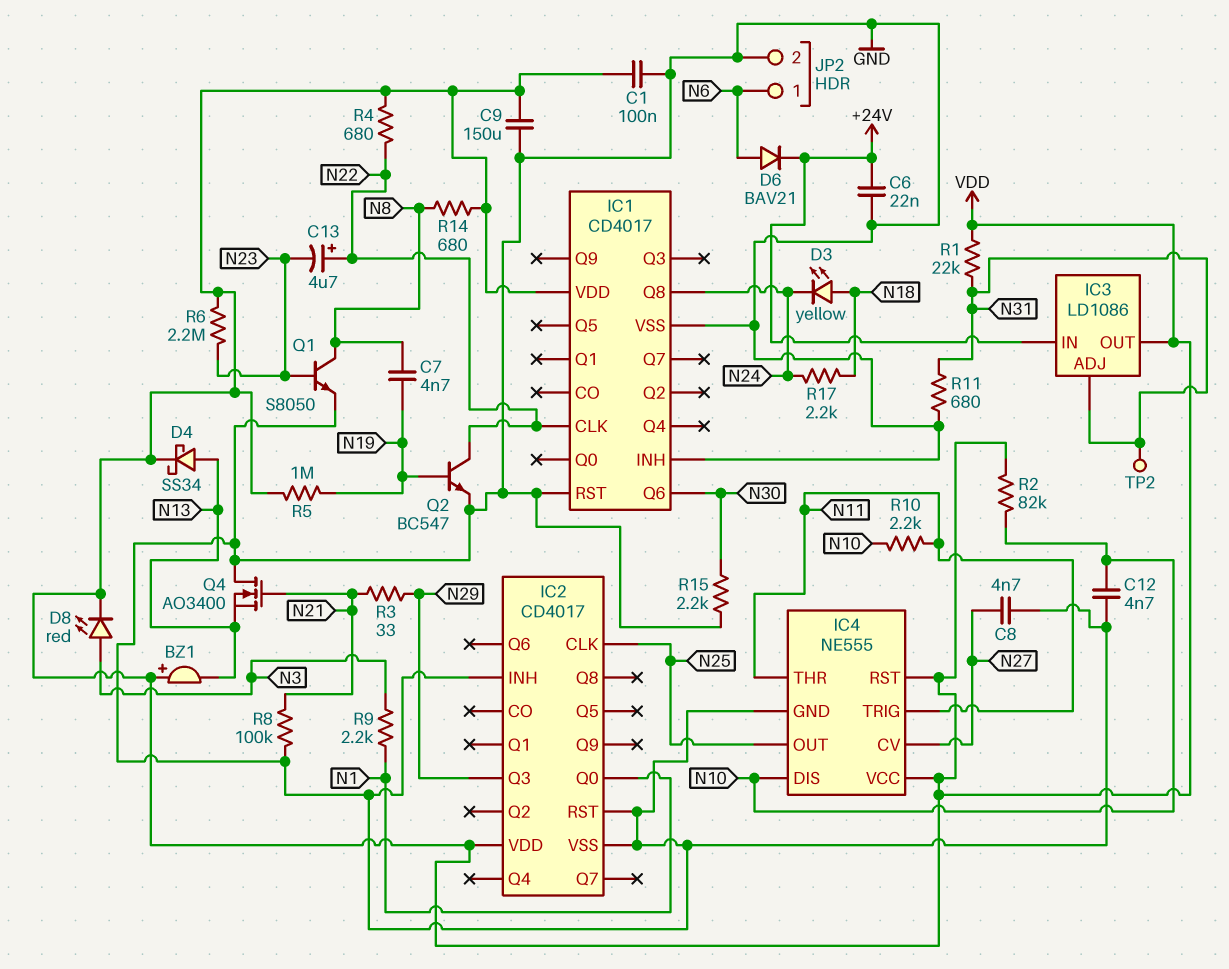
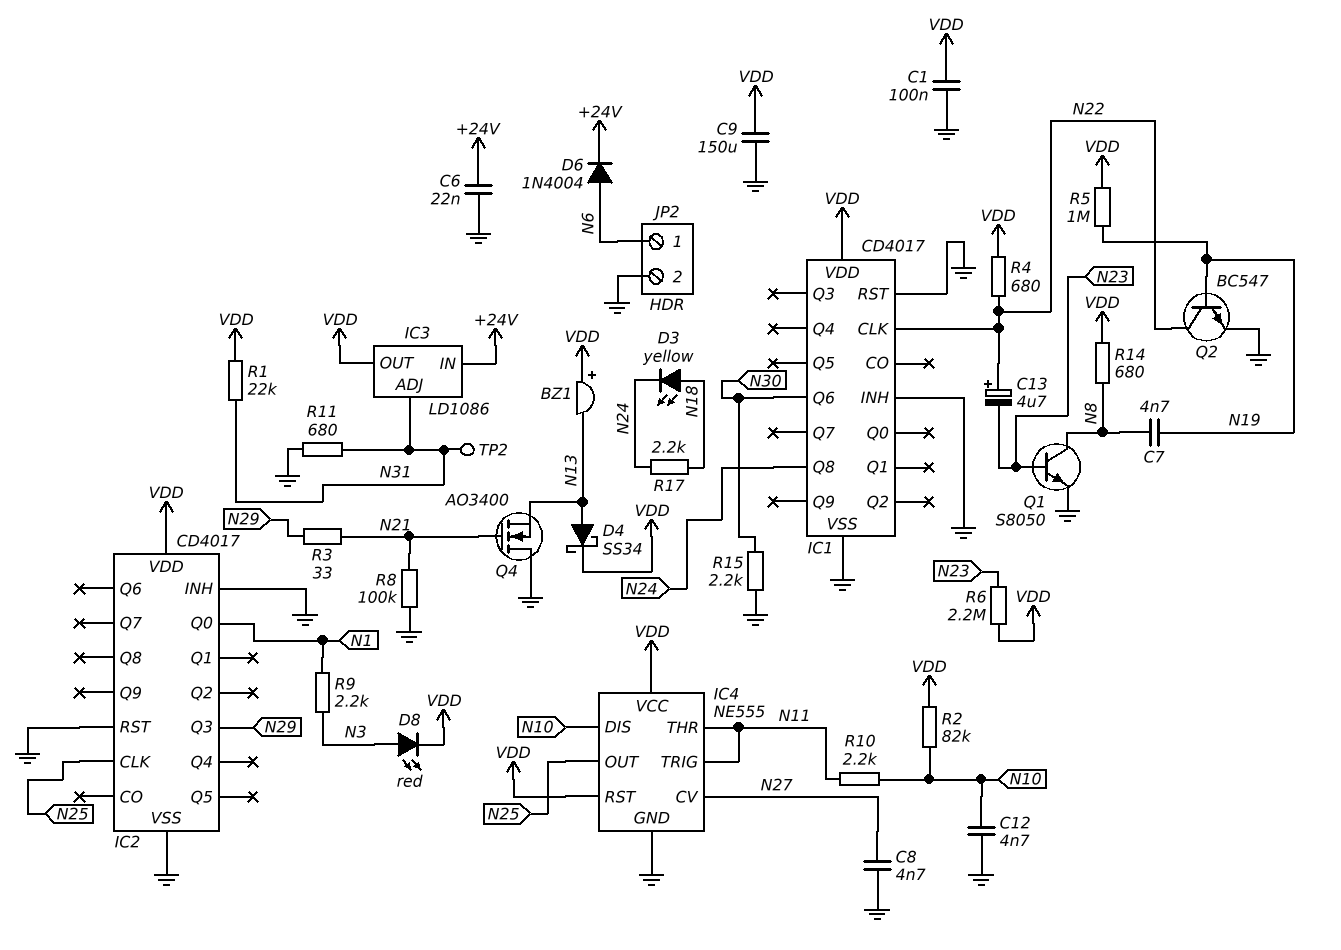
D6: diode BAV21 (A N6, K +24V) -> diode 1N4004 (A N6, K +24V)

